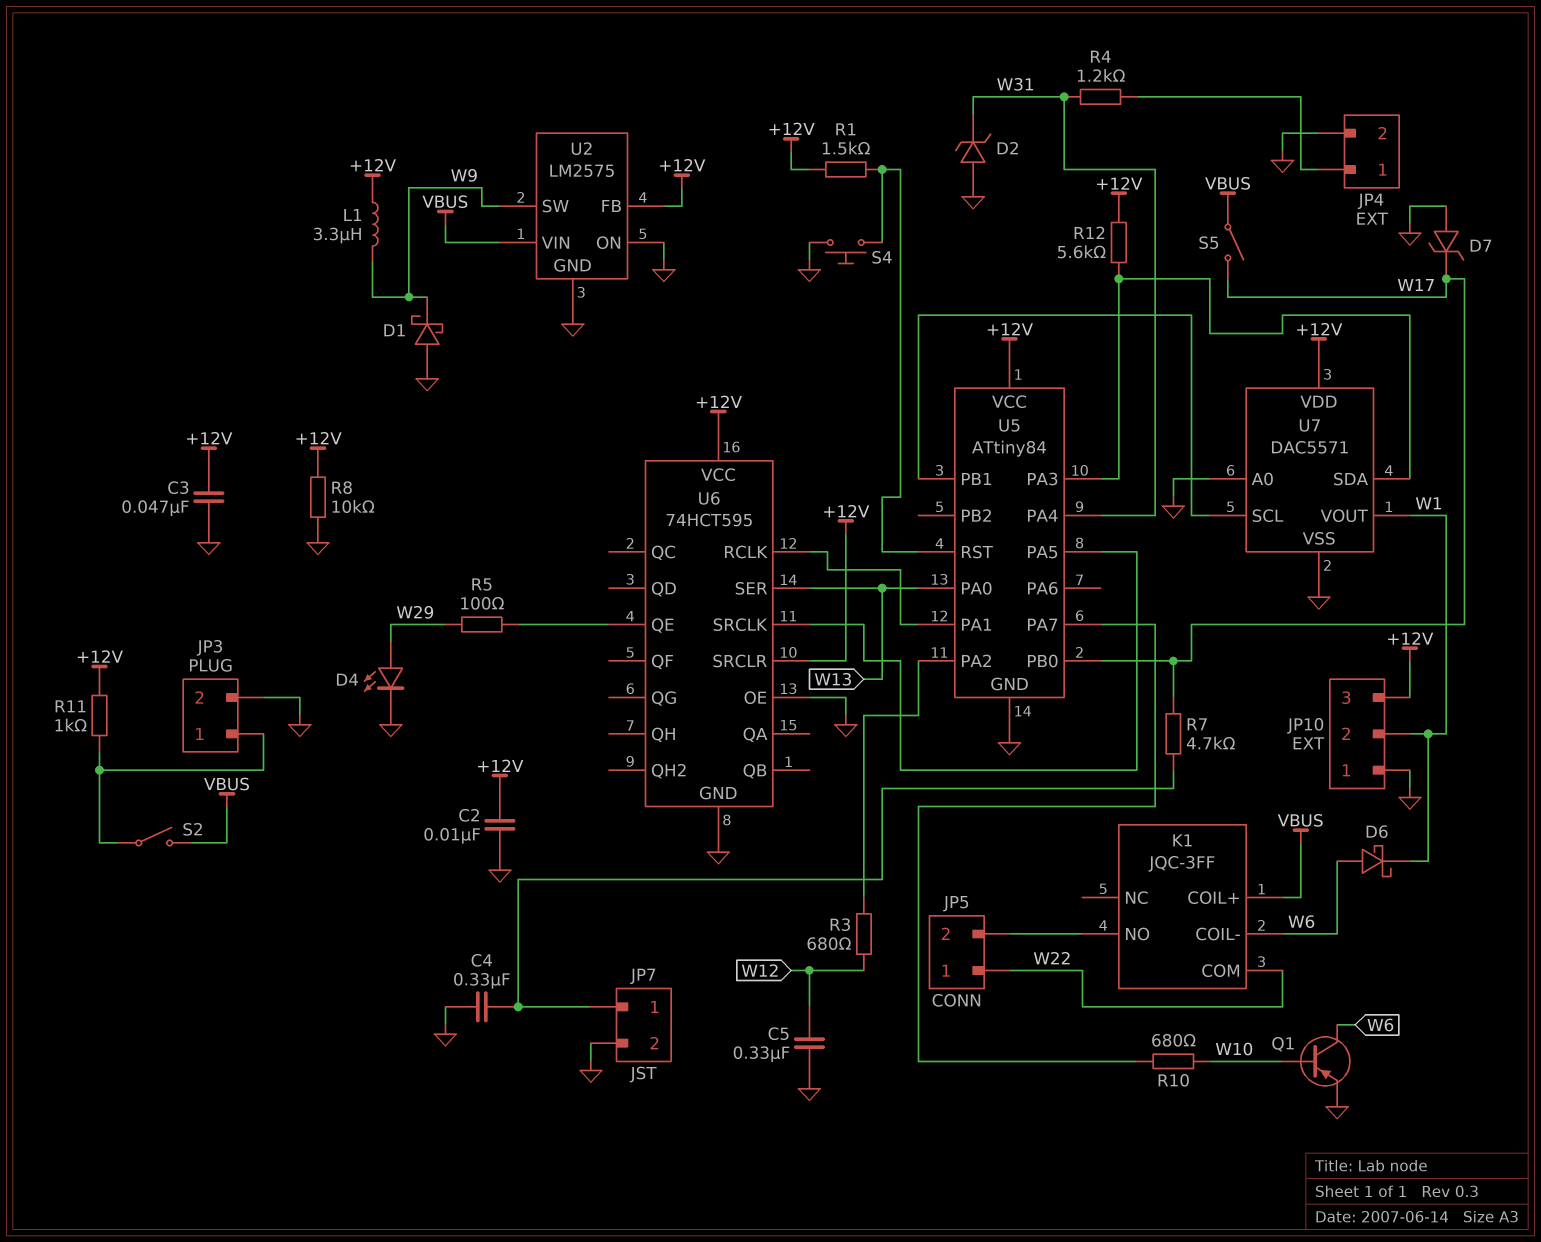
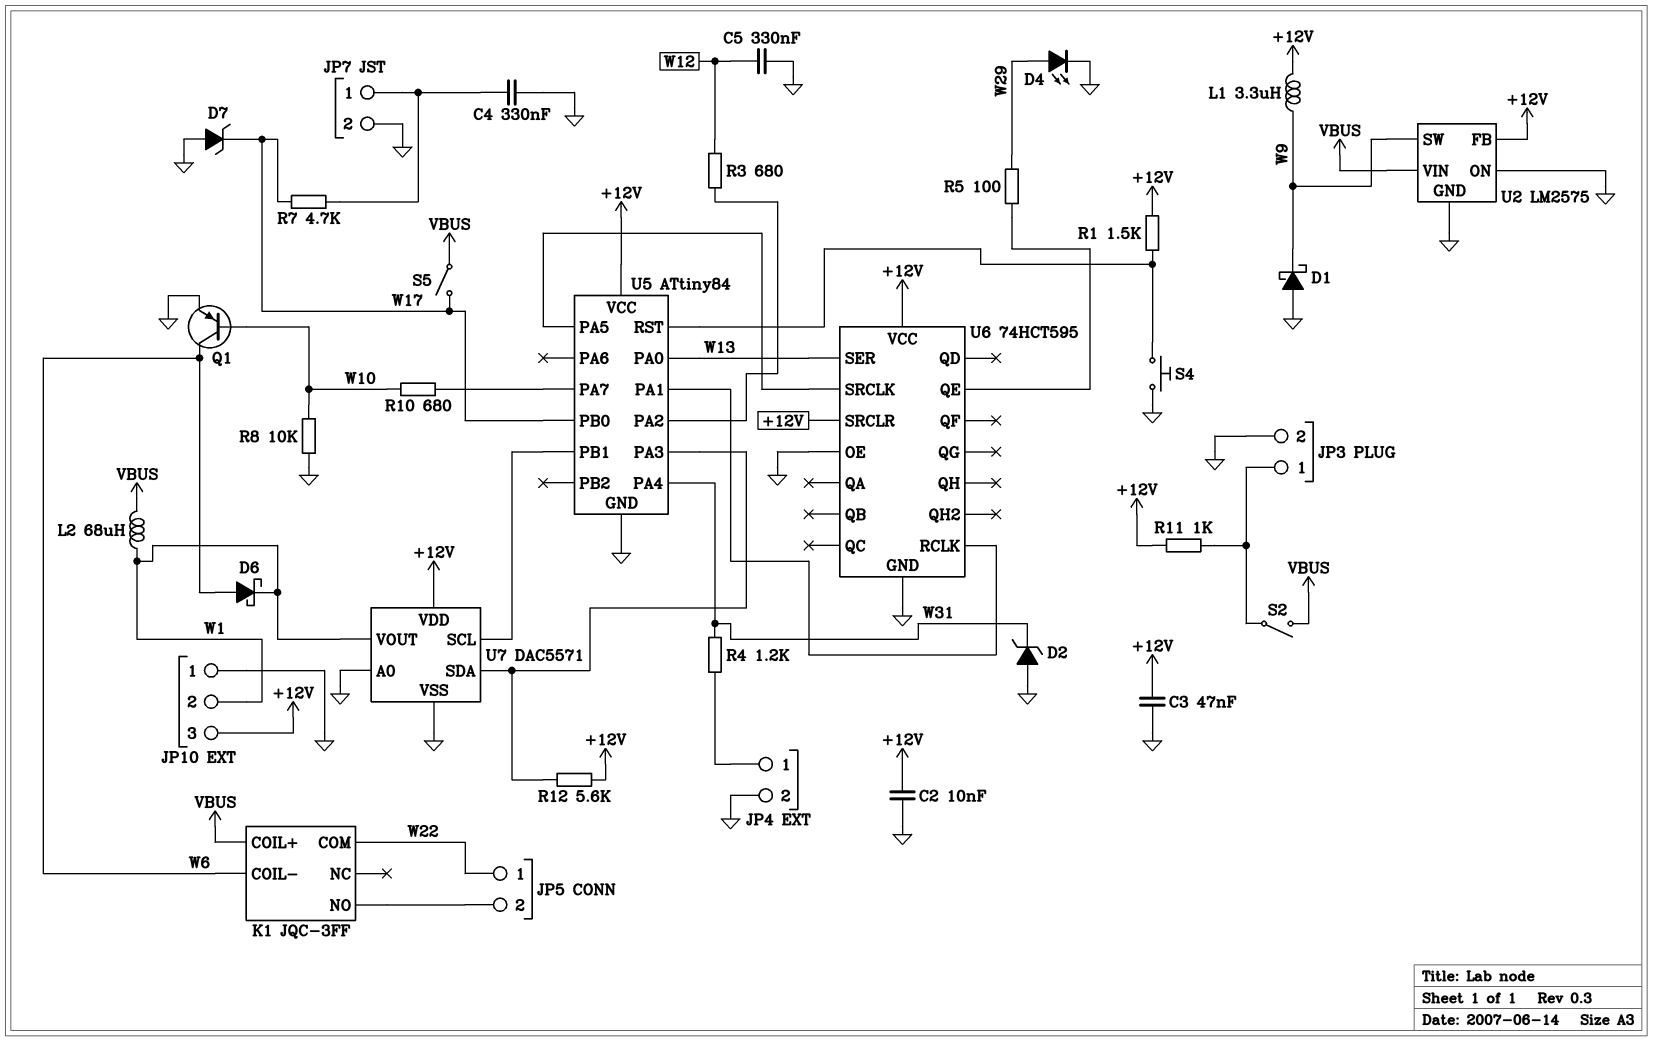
L2: none -> 68uH (VBUS, W1)
R8: 10k (+12V, GND) -> 10k (GND, W10)

